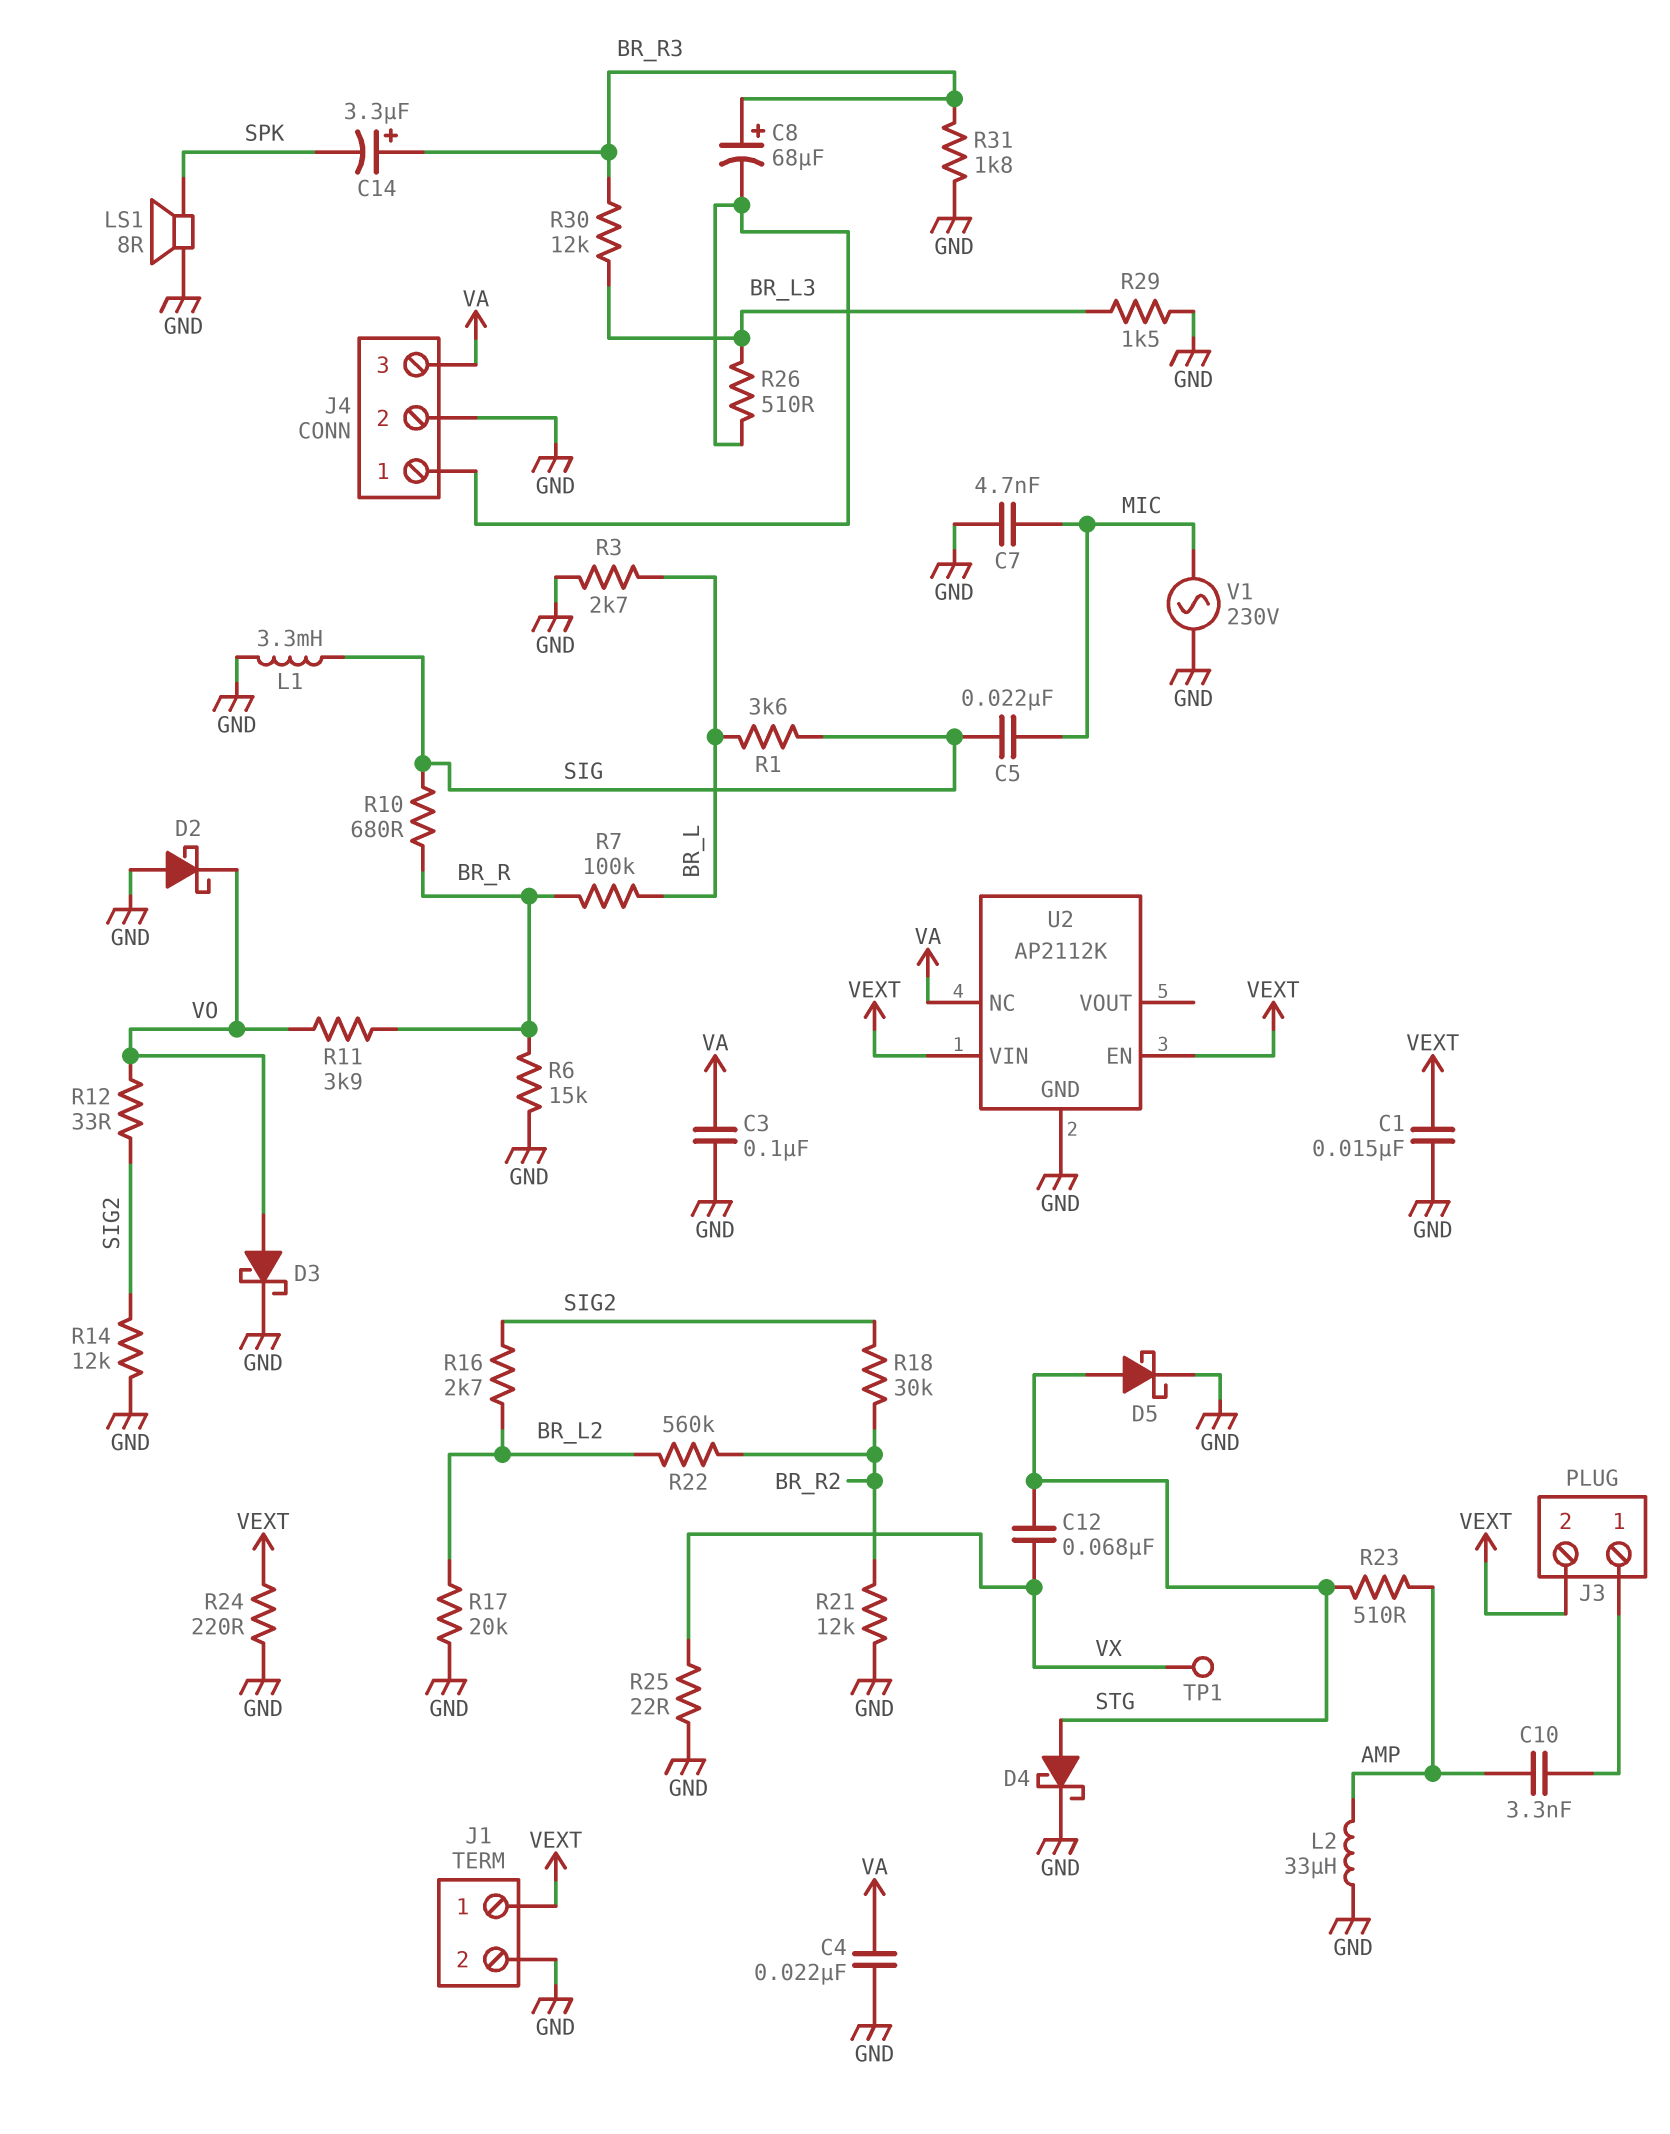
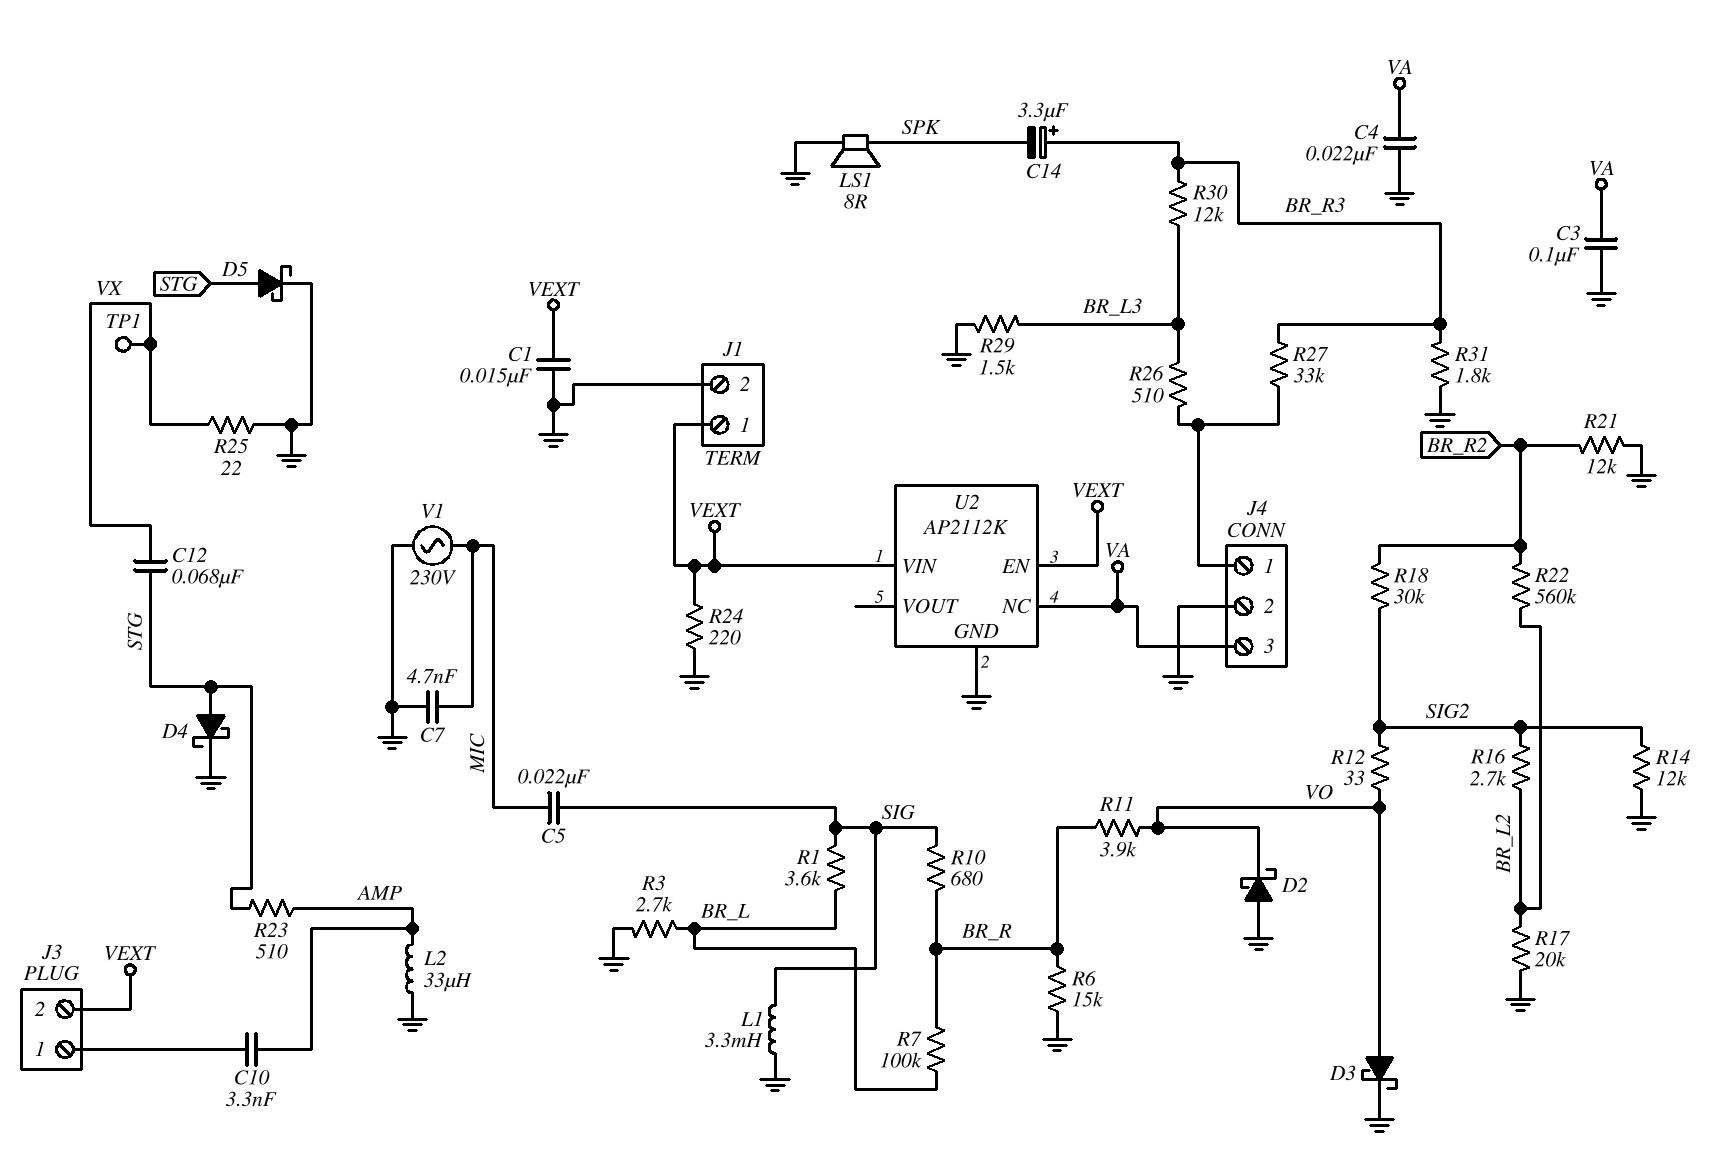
C8: 68uF (plus BR_R3, minus J4/1) -> none
R27: none -> 33k (BR_R3, J4/1)

